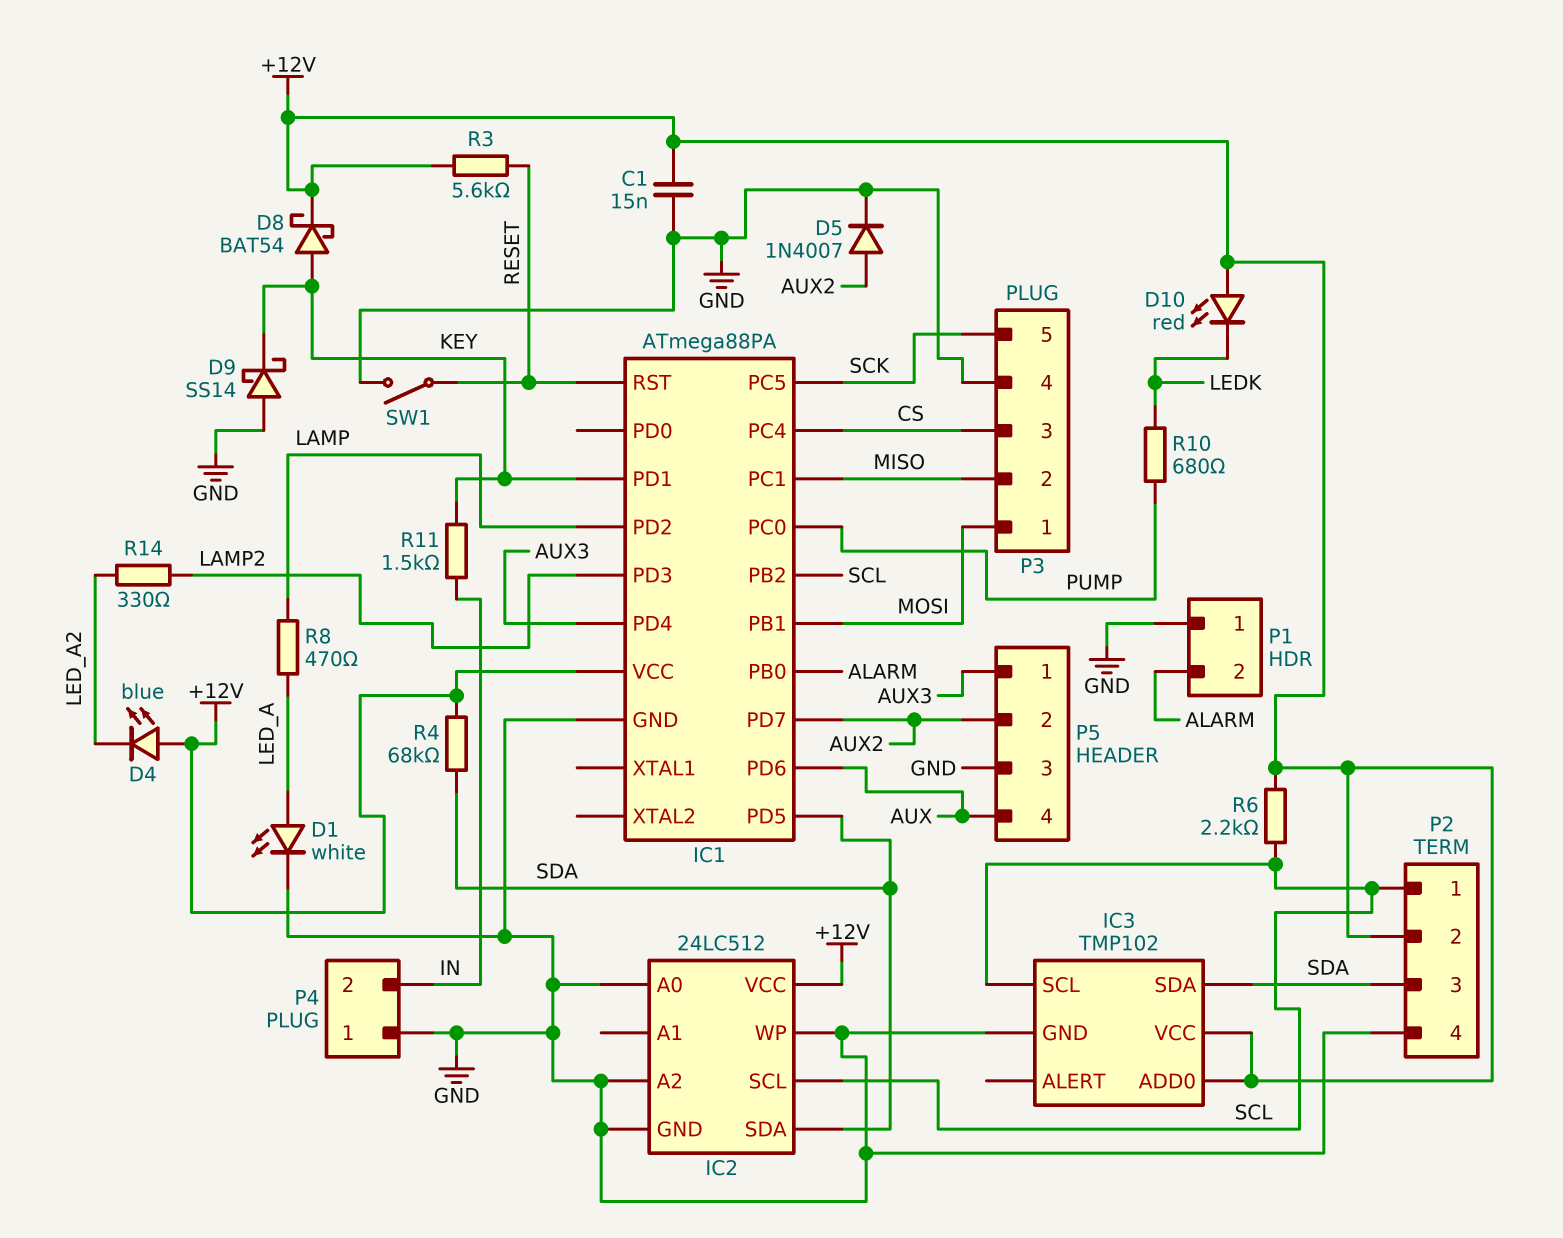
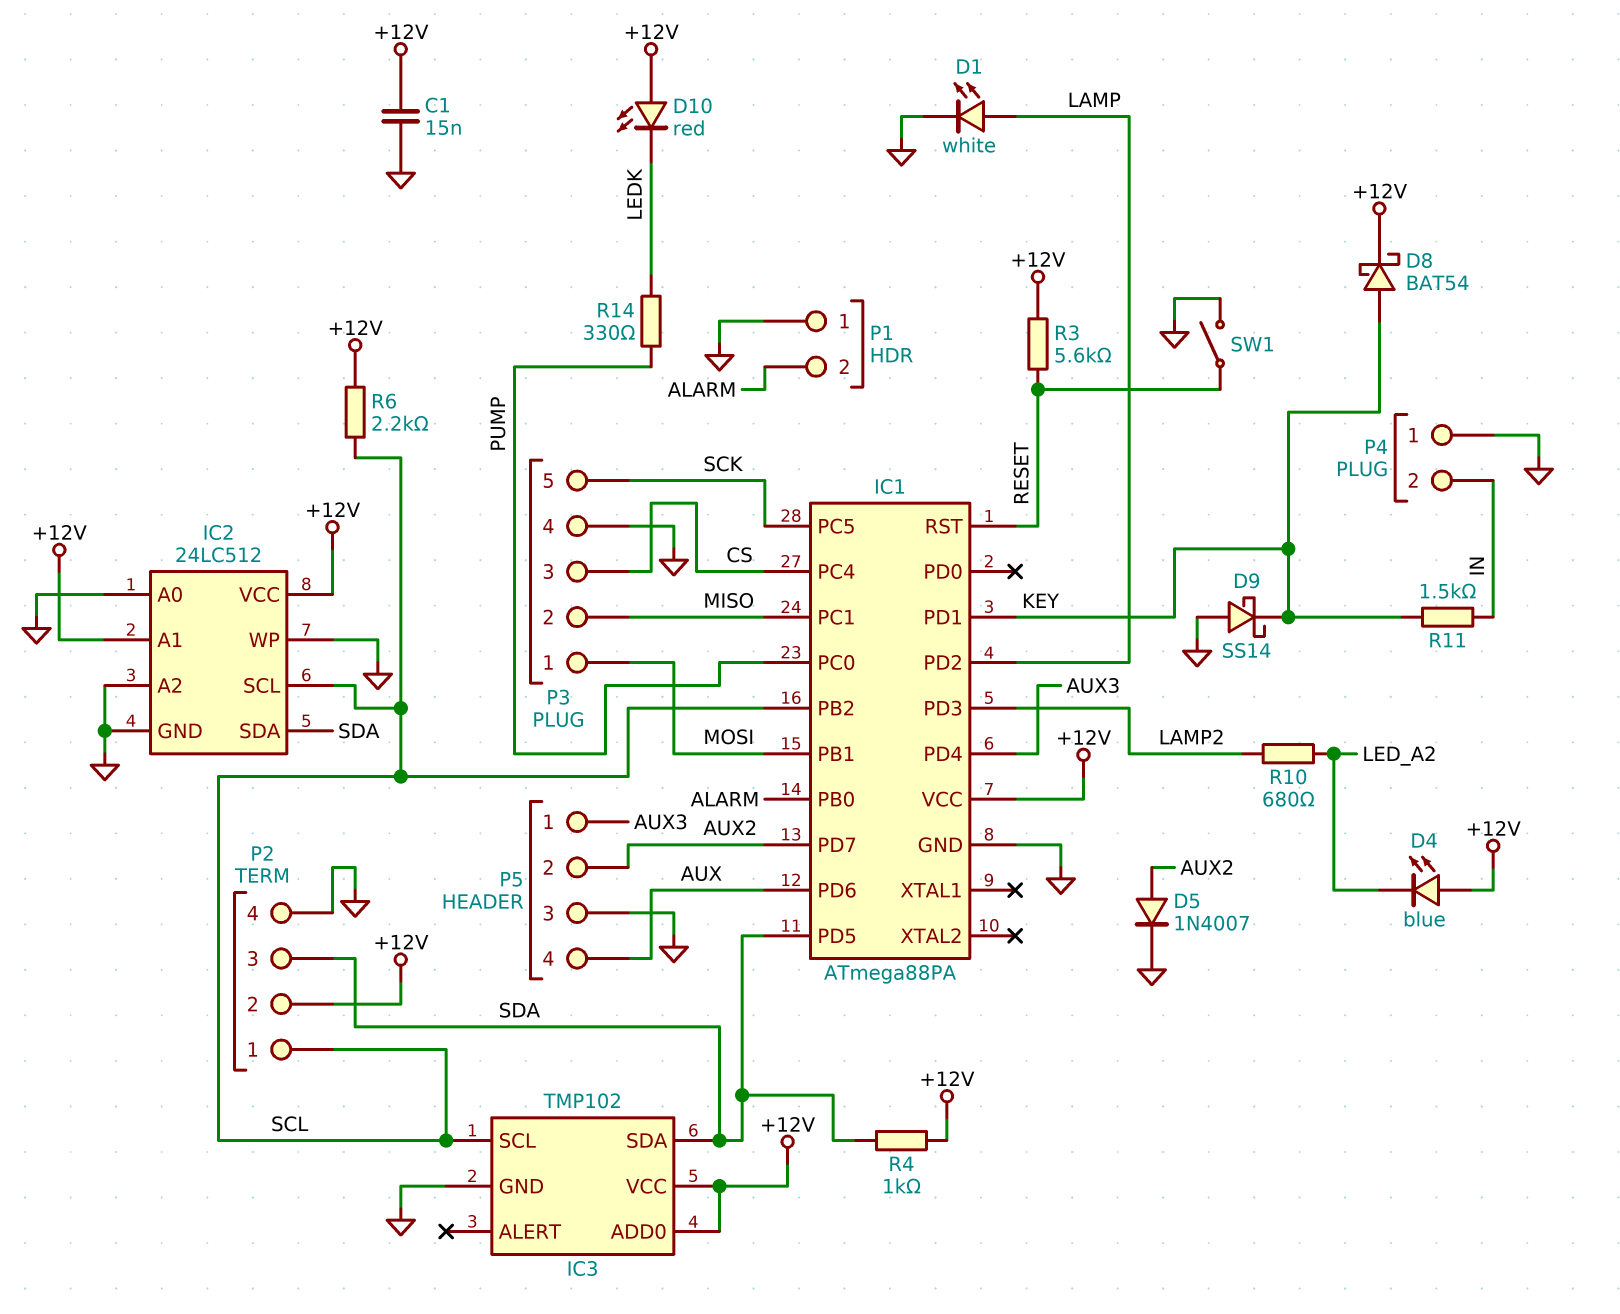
D1: LED white (A LED_A, K GND) -> LED white (A LAMP, K GND)
IC2 pin A1: none -> +12V
R4: 68k (+12V, SDA) -> 1k (+12V, SDA)
R8: 470 (LAMP, LED_A) -> none
R10: 680 (LEDK, PUMP) -> 680 (LAMP2, LED_A2)
R14: 330 (LAMP2, LED_A2) -> 330 (LEDK, PUMP)

